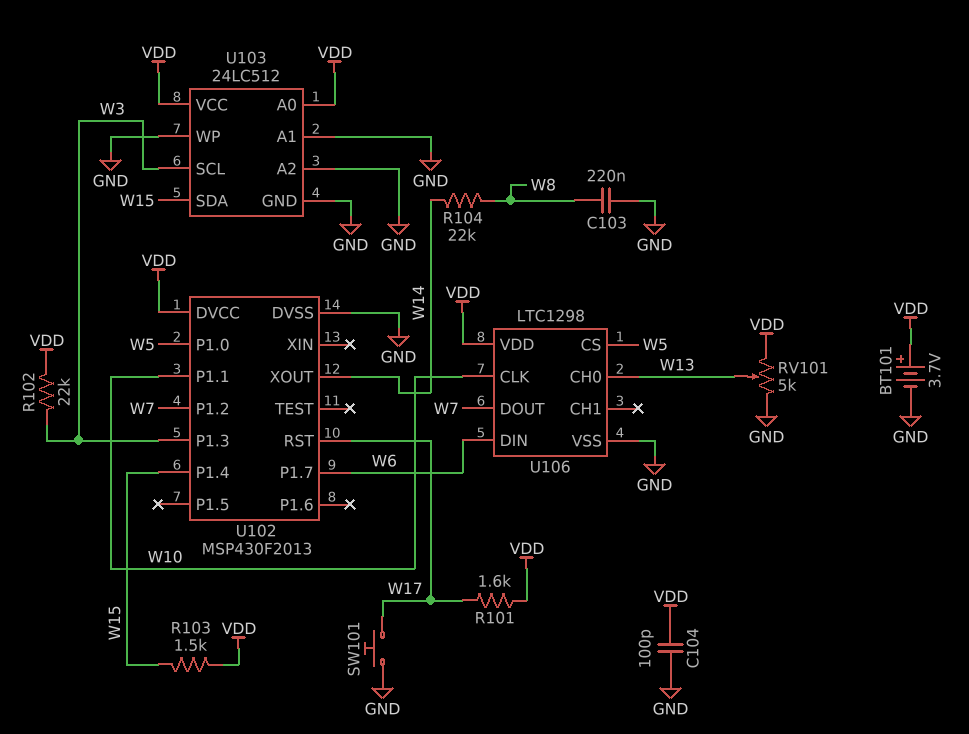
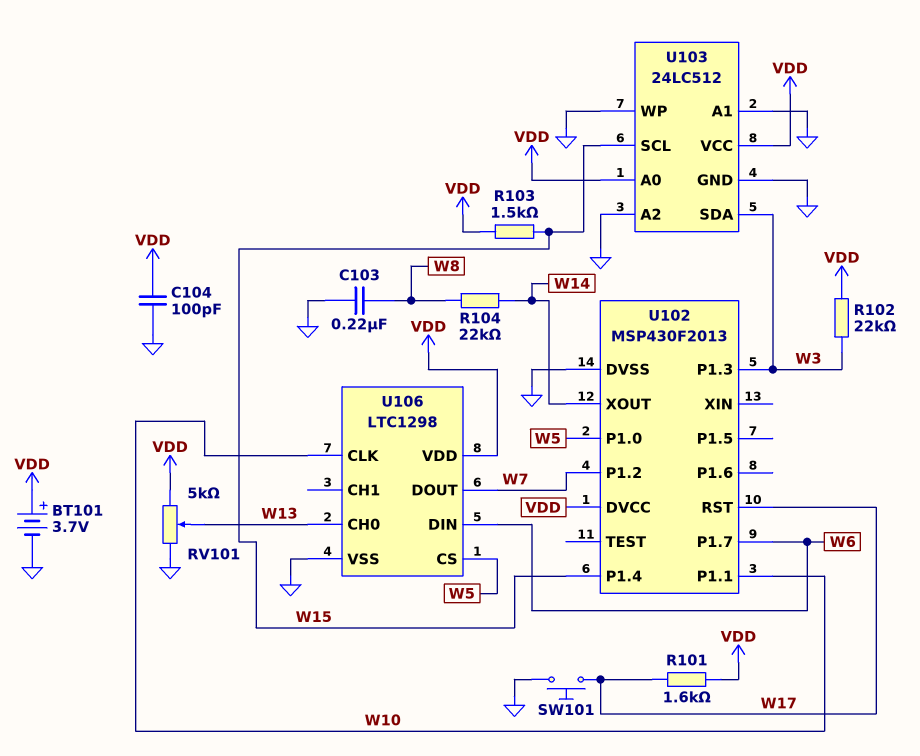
U103 pin SCL: W3 -> W15
U103 pin SDA: W15 -> W3

